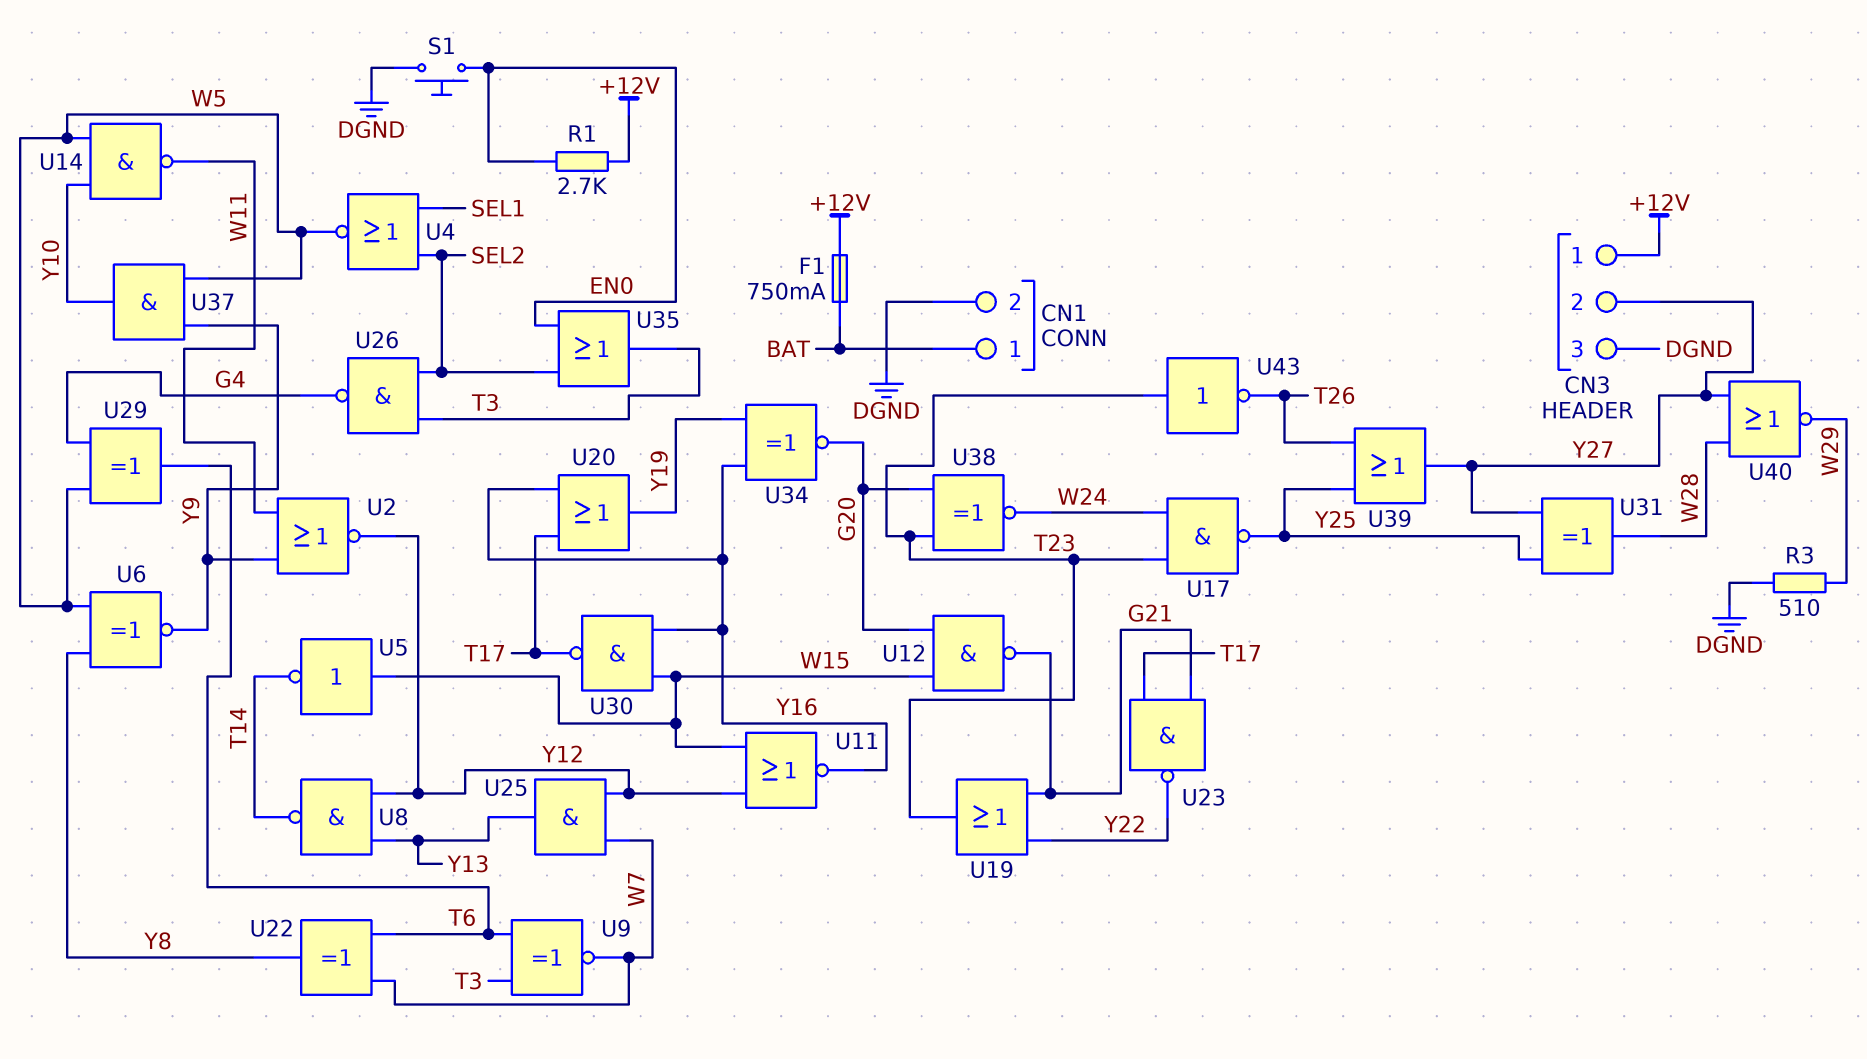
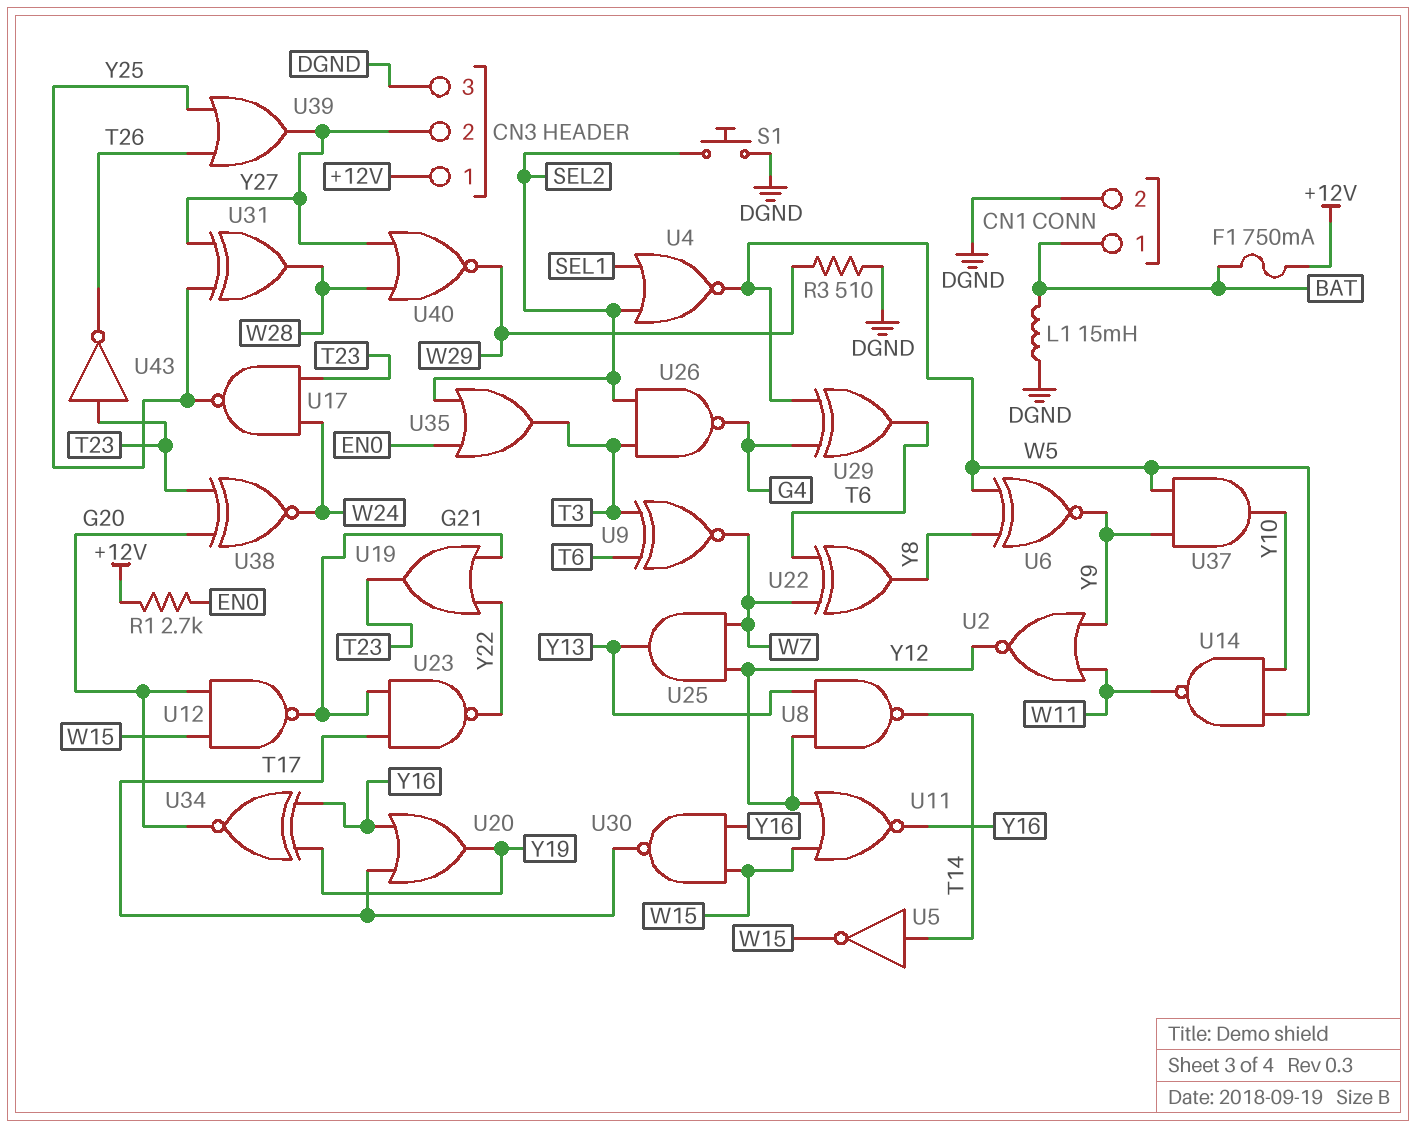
L1: none -> 15mH (BAT, DGND)
S1: button (DGND, EN0) -> button (DGND, SEL2)
U5: NOT (in W15, out T14) -> NOT (in T14, out W15)

